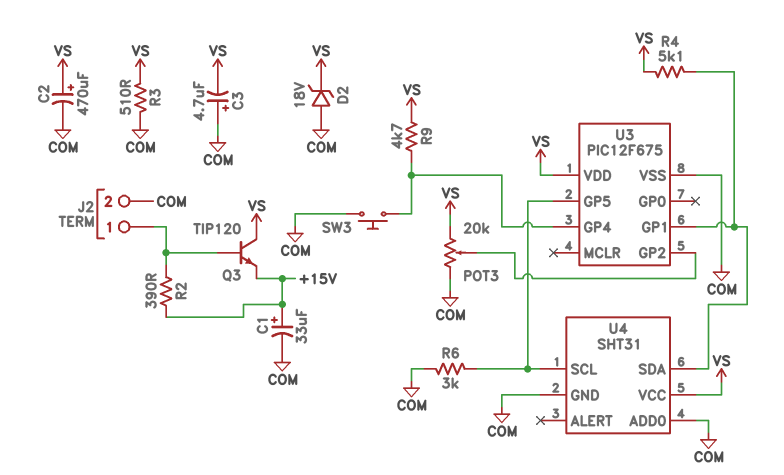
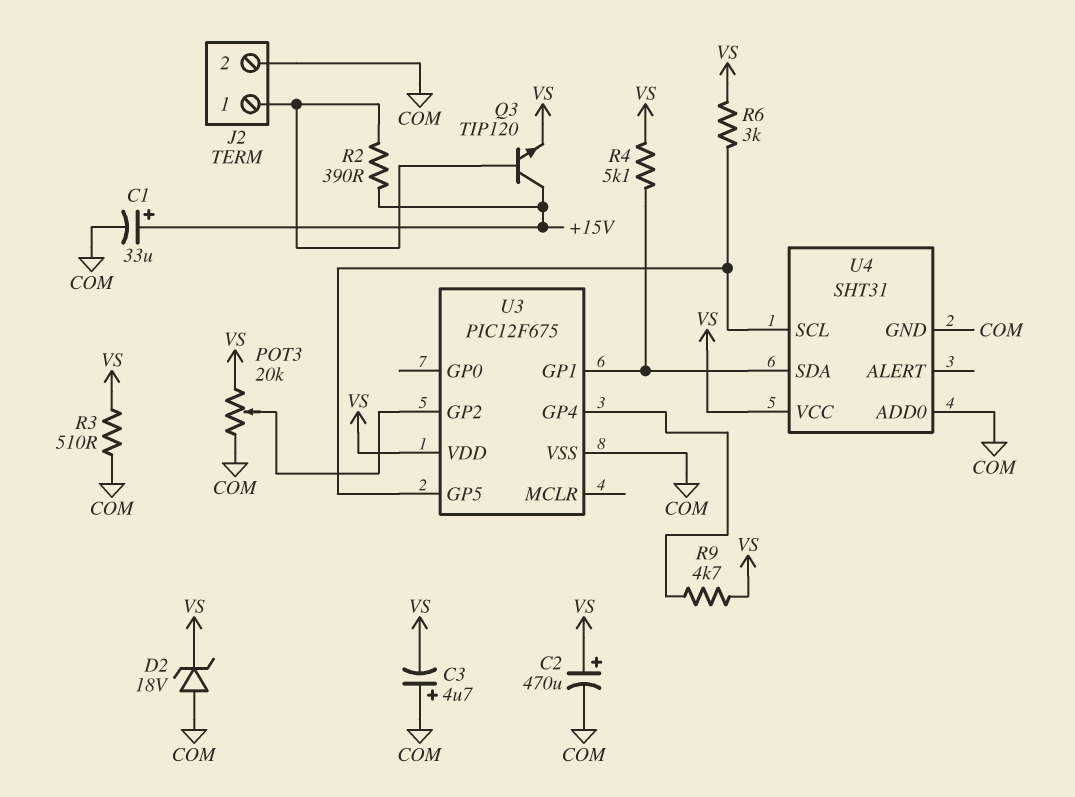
Q3: NPN TIP120 (B J2/1, C VS, E +15V) -> NPN TIP120 (B J2/1, C +15V, E VS)
R6: 3k (COM, U3/GP5) -> 3k (U3/GP5, VS)
SW3: button (COM, U3/GP4) -> none

